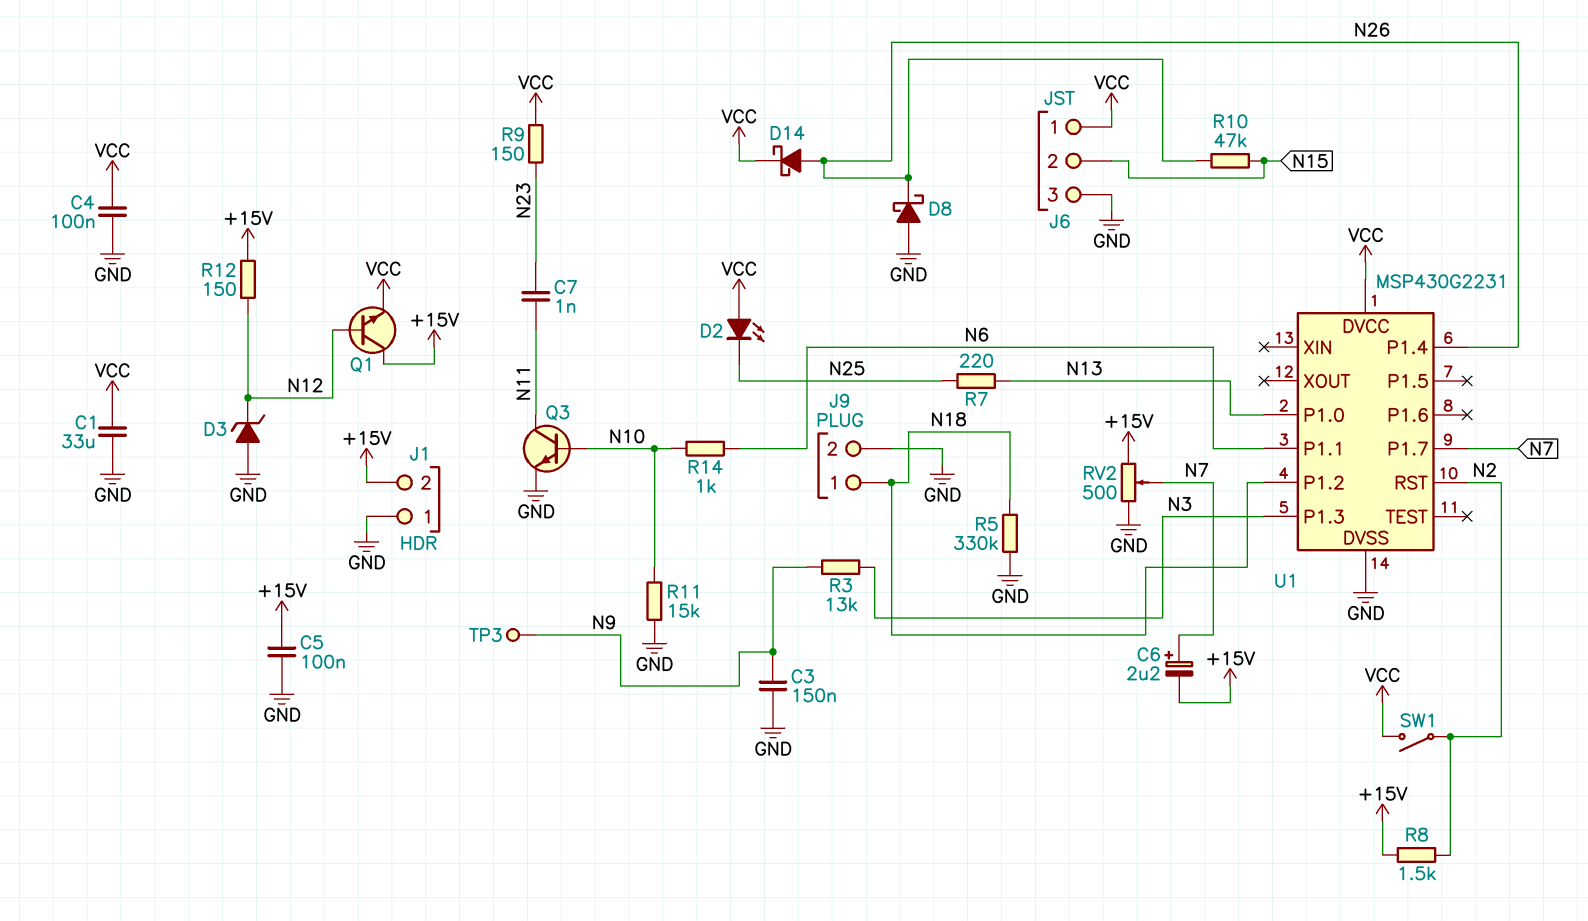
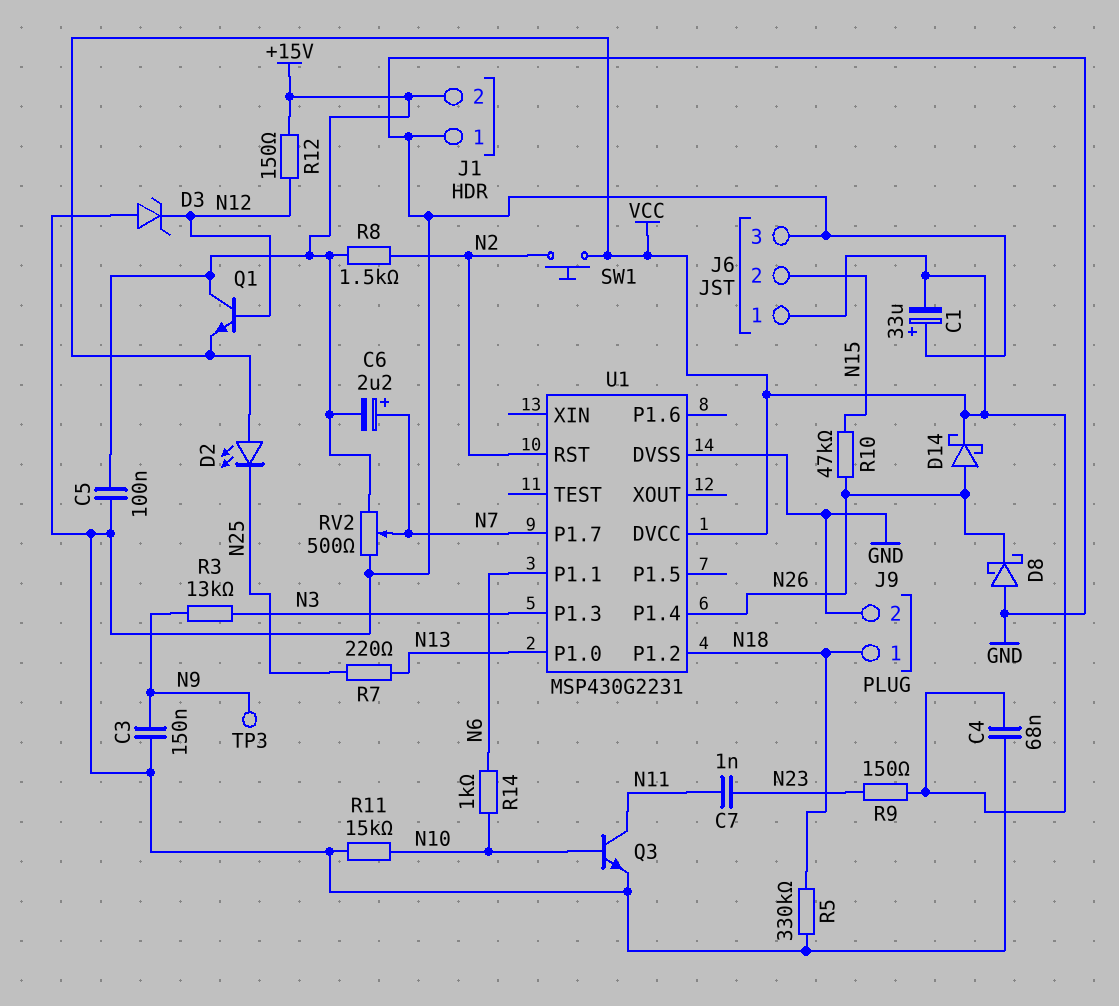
C1: 33uF (GND, VCC) -> 33uF (plus GND, minus VCC)
C4: 100nF (GND, VCC) -> 68nF (GND, VCC)
SW1: switch (N2, VCC) -> button (N2, VCC)

